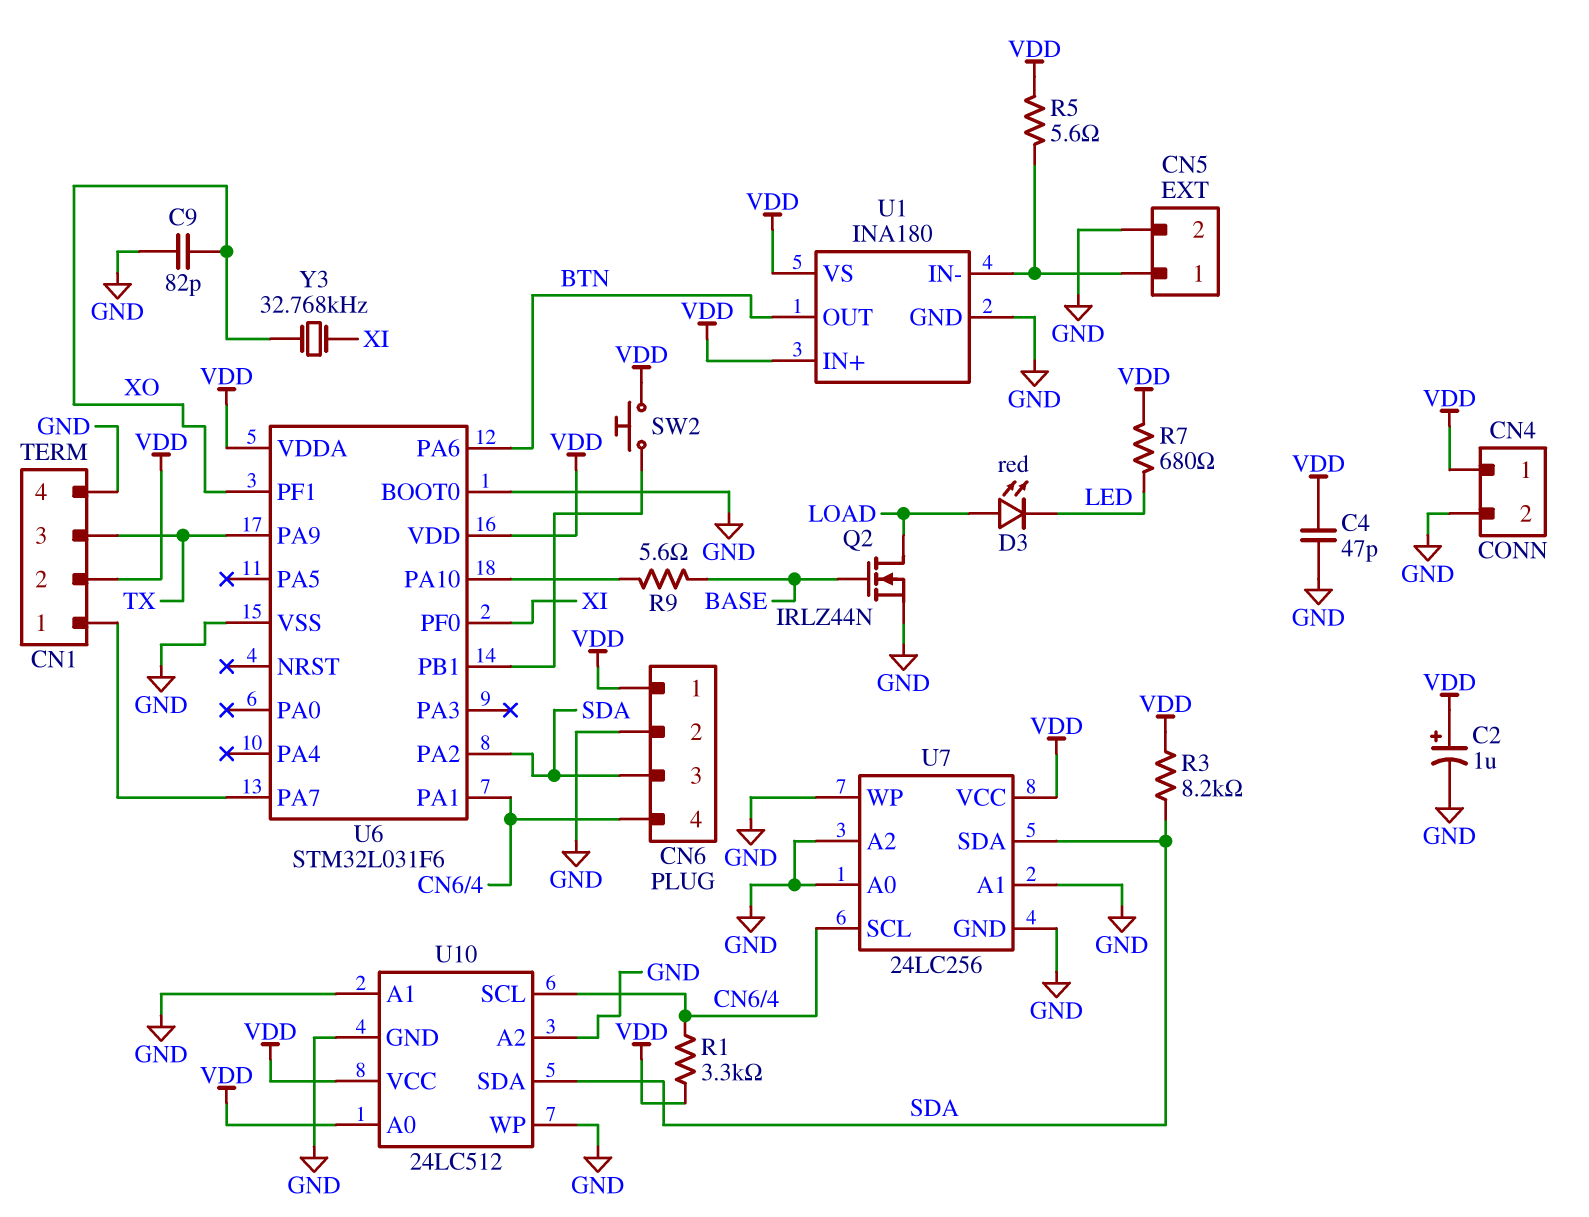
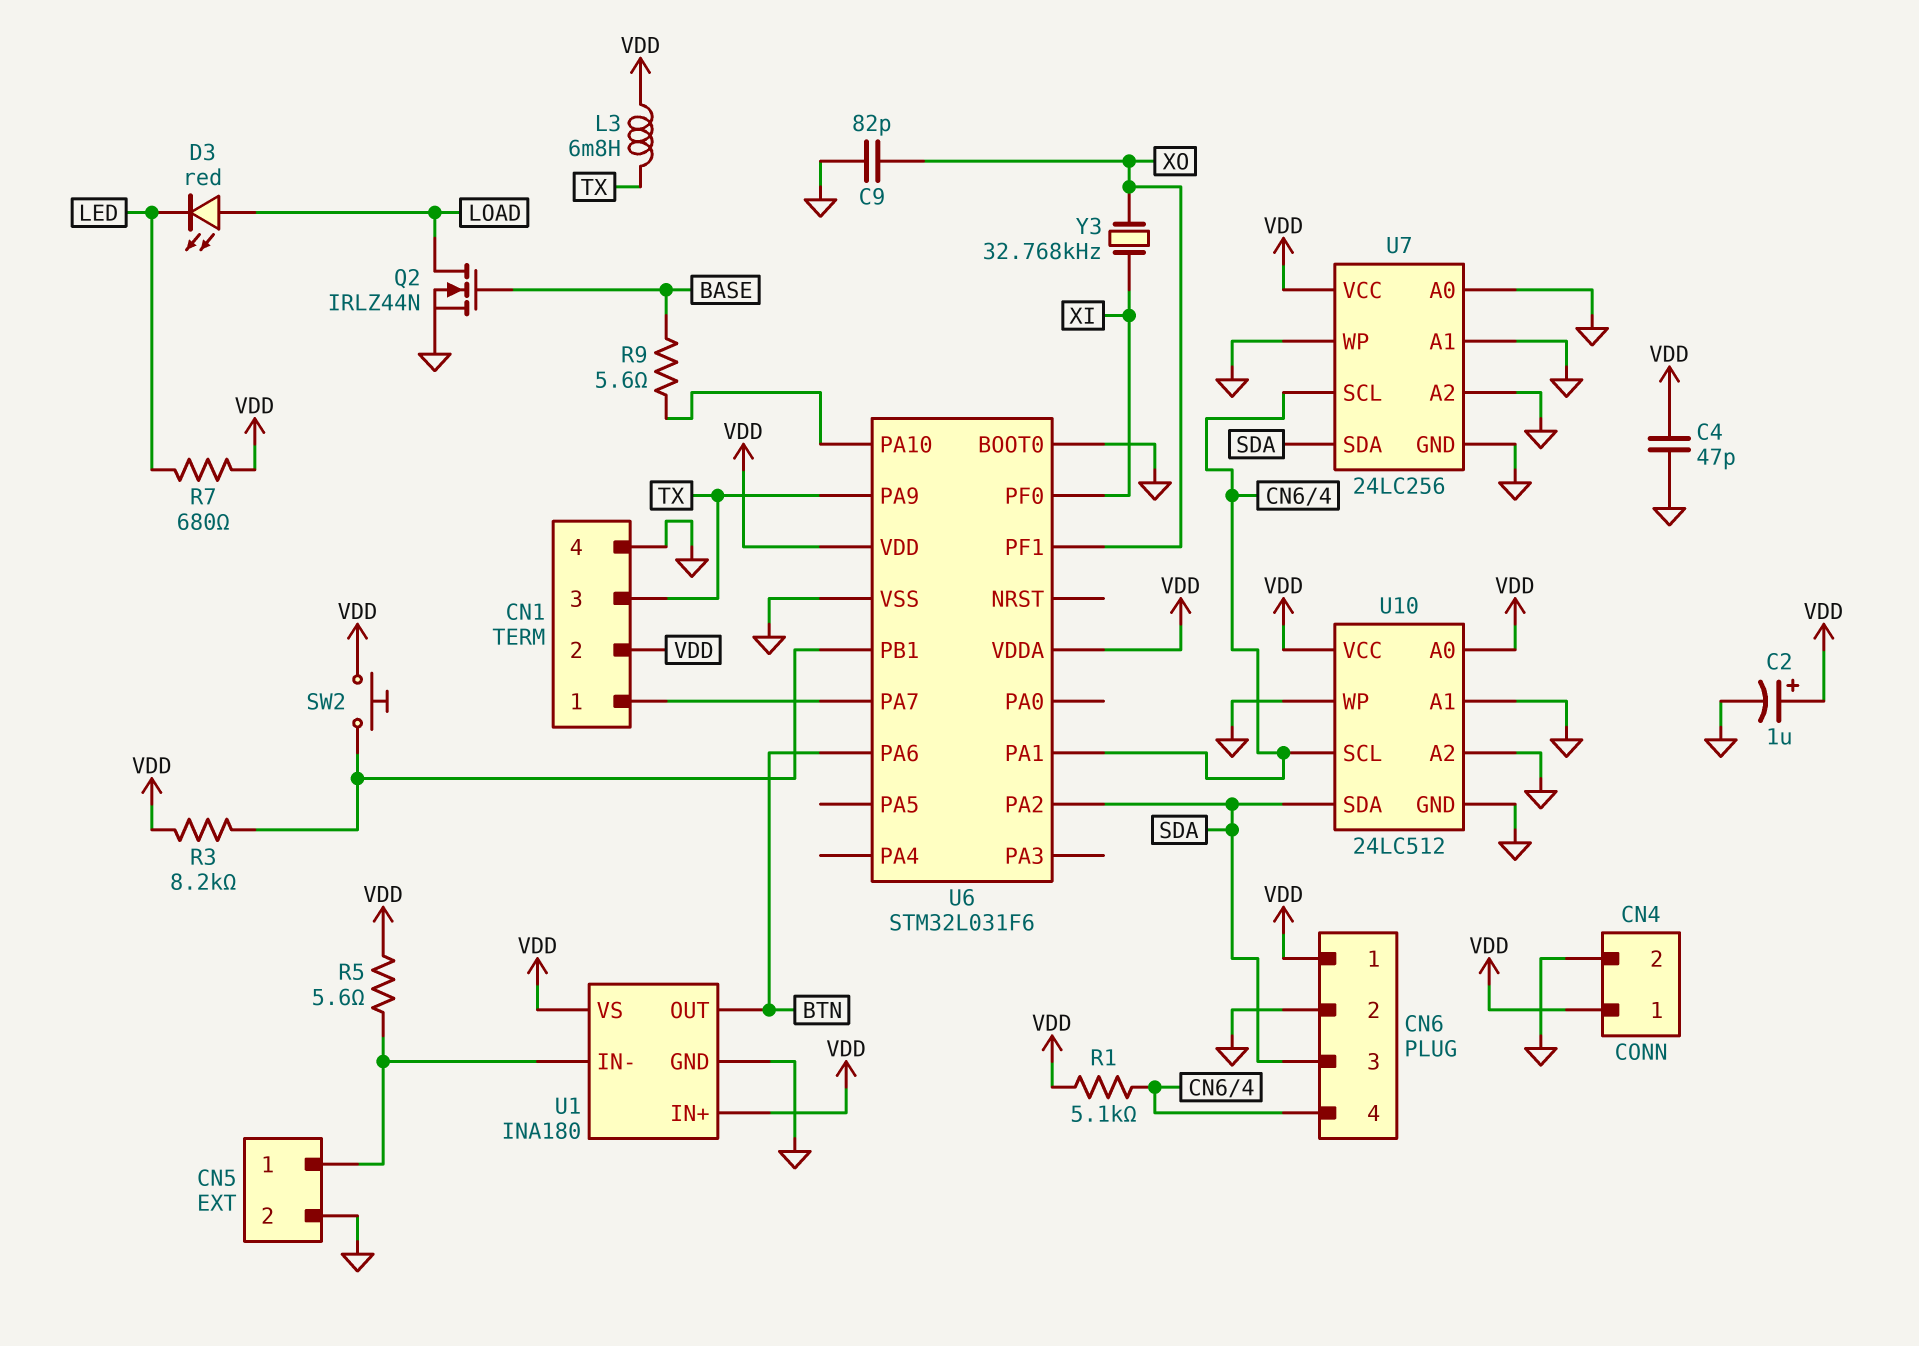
L3: none -> 6.8mH (TX, VDD)
R1: 3.3k (CN6/4, VDD) -> 5.1k (CN6/4, VDD)
R3: 8.2k (SDA, VDD) -> 8.2k (U6/PB1, VDD)

